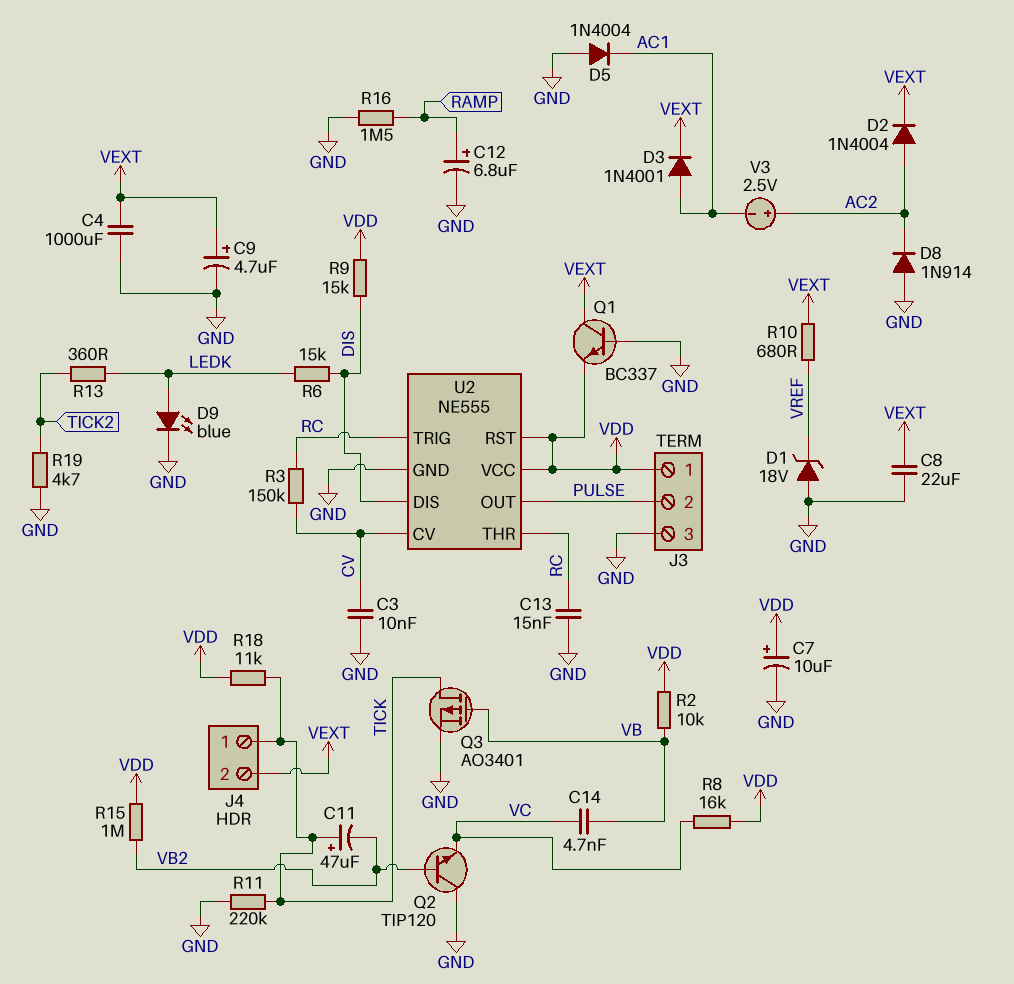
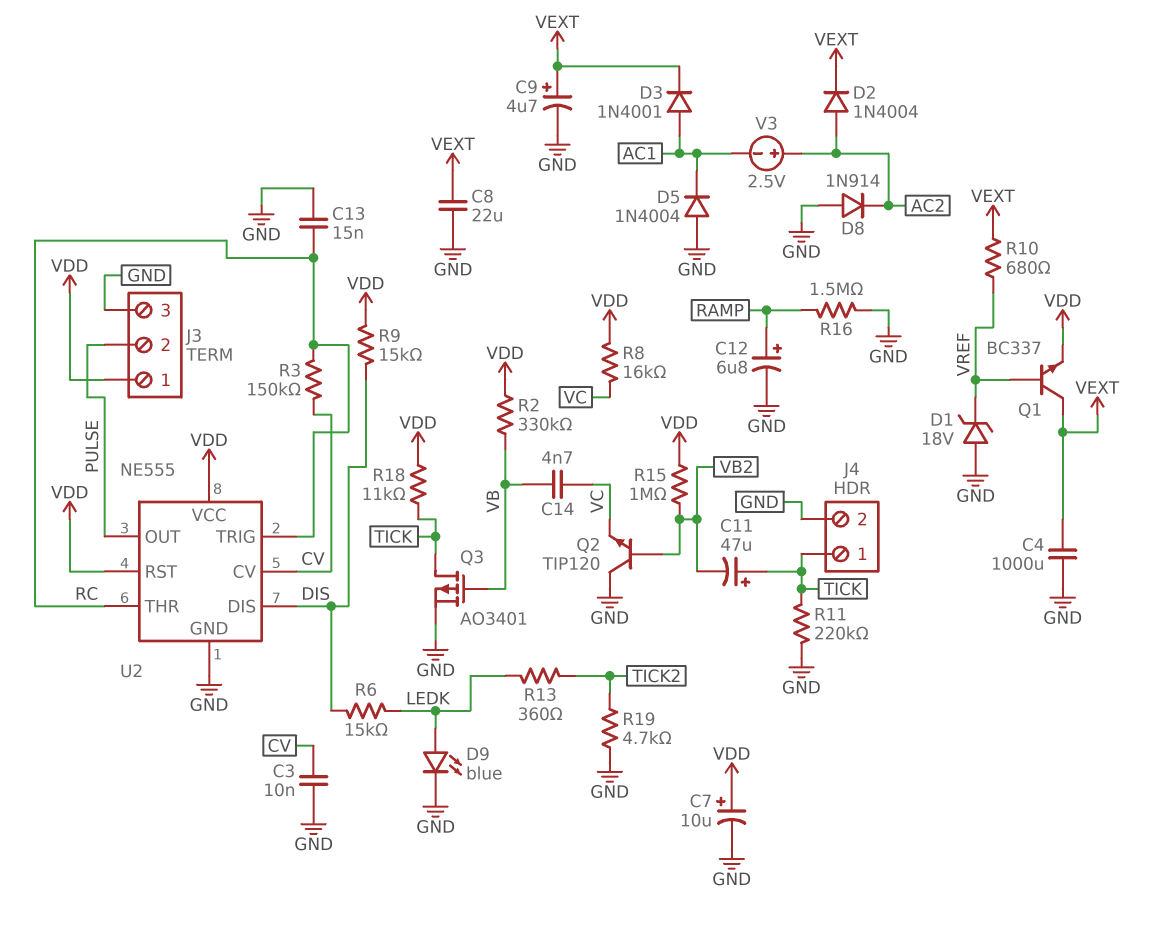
J4 pin 2: VEXT -> GND
Q1: NPN BC337 (B GND, C VEXT, E VDD) -> NPN BC337 (B VREF, C VEXT, E VDD)
R2: 10k (VB, VDD) -> 330k (VB, VDD)

